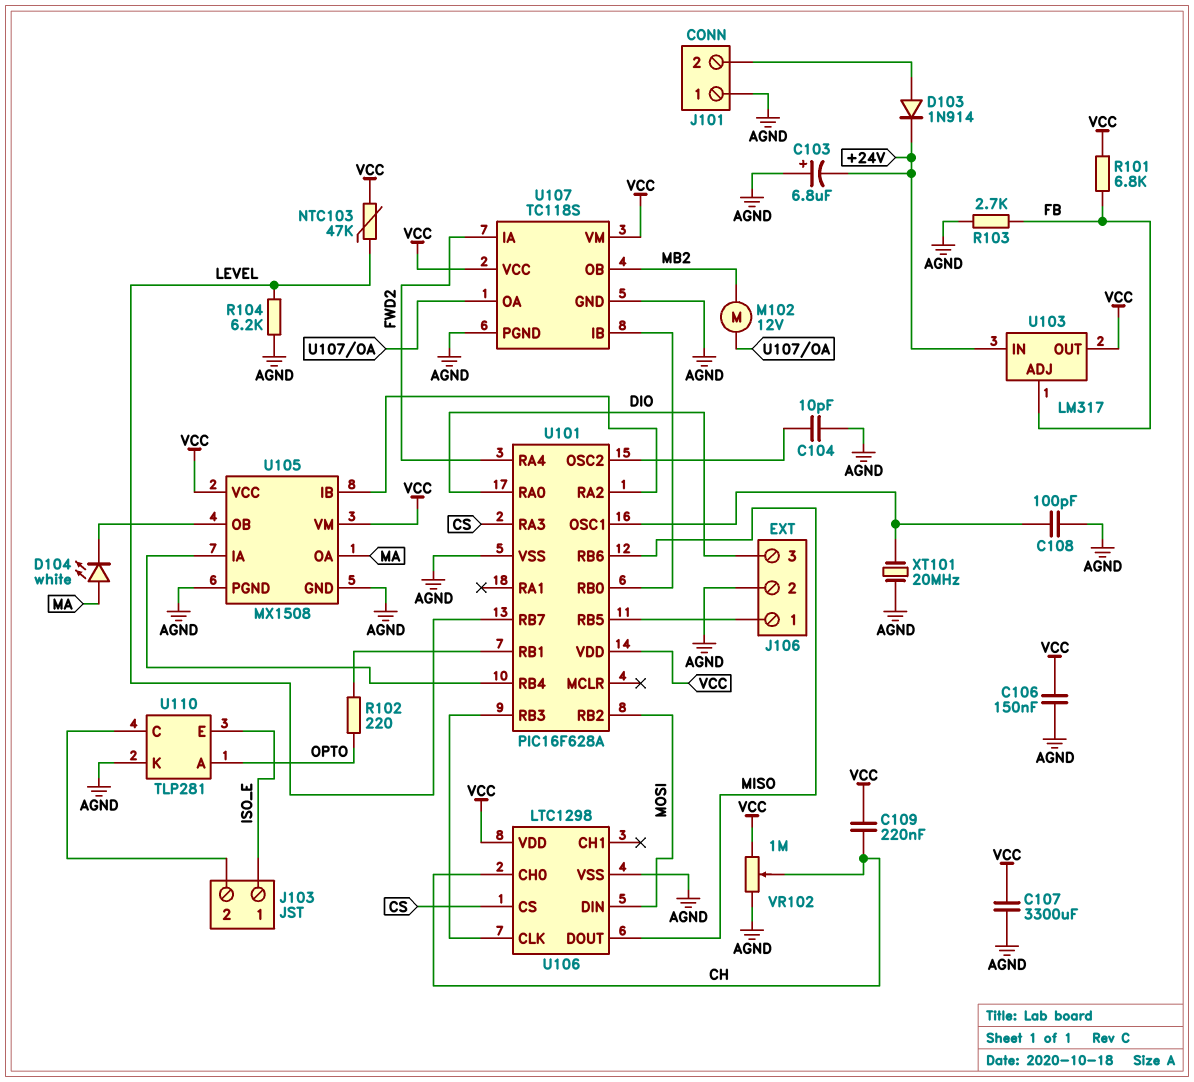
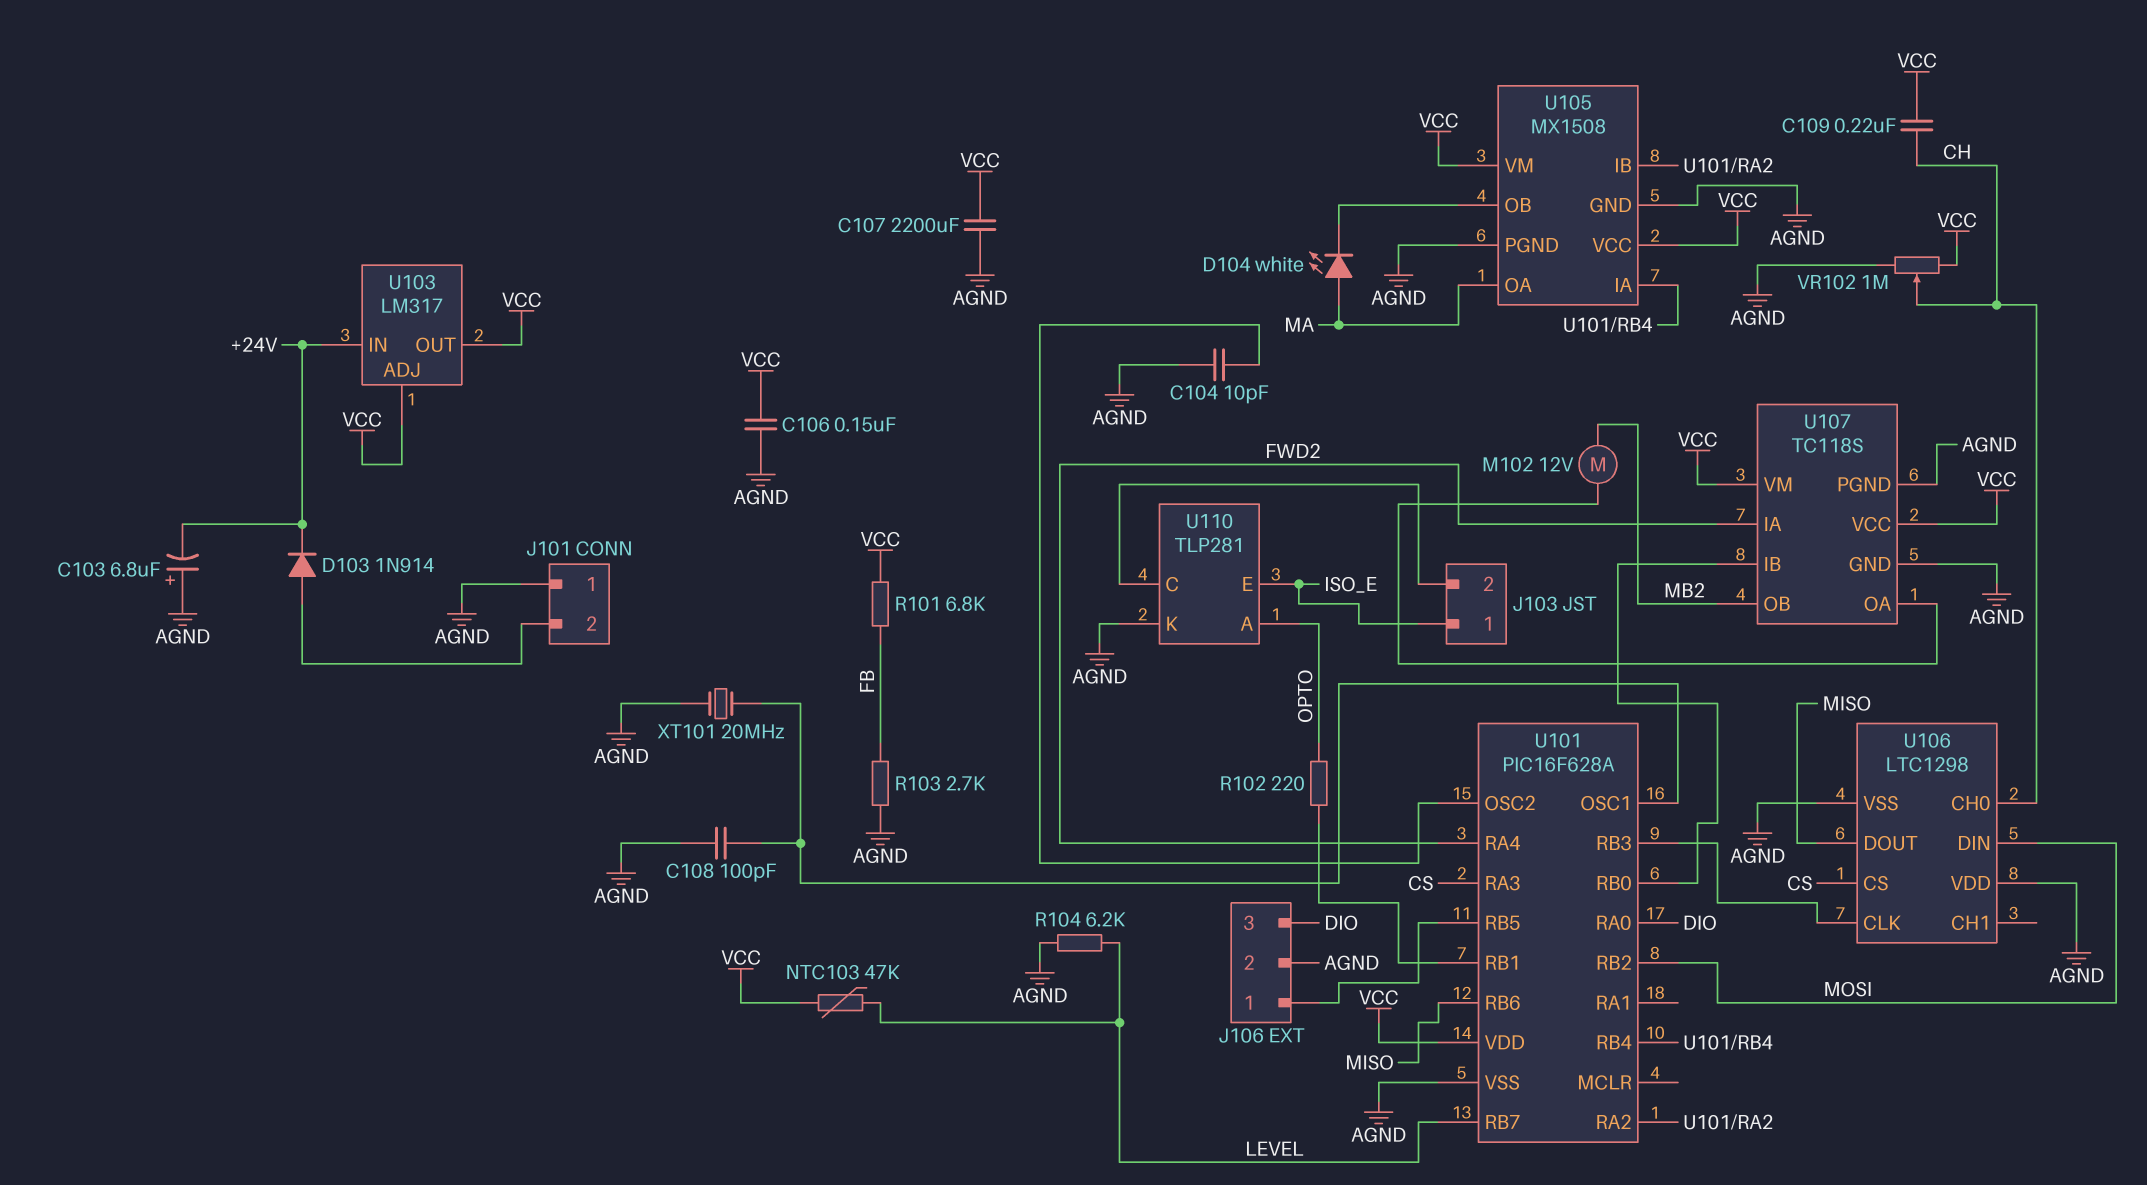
C107: 3300uF (AGND, VCC) -> 2200uF (AGND, VCC)
U103 pin ADJ: FB -> VCC
U106 pin VDD: VCC -> AGND

